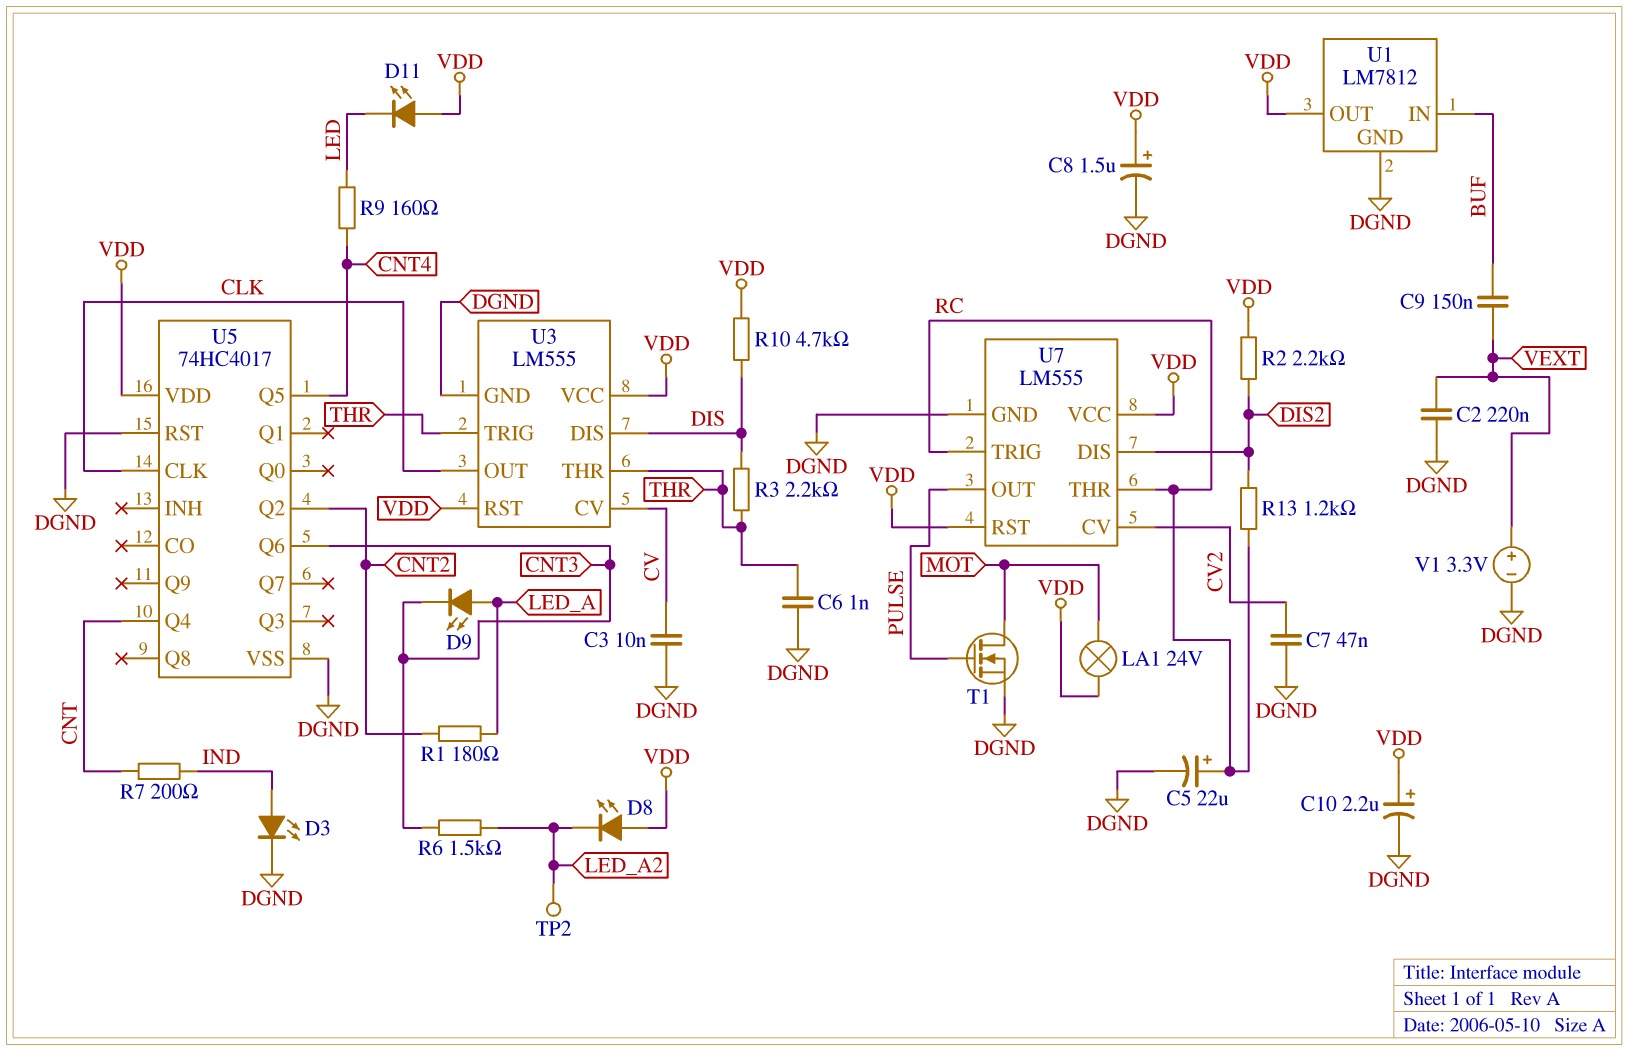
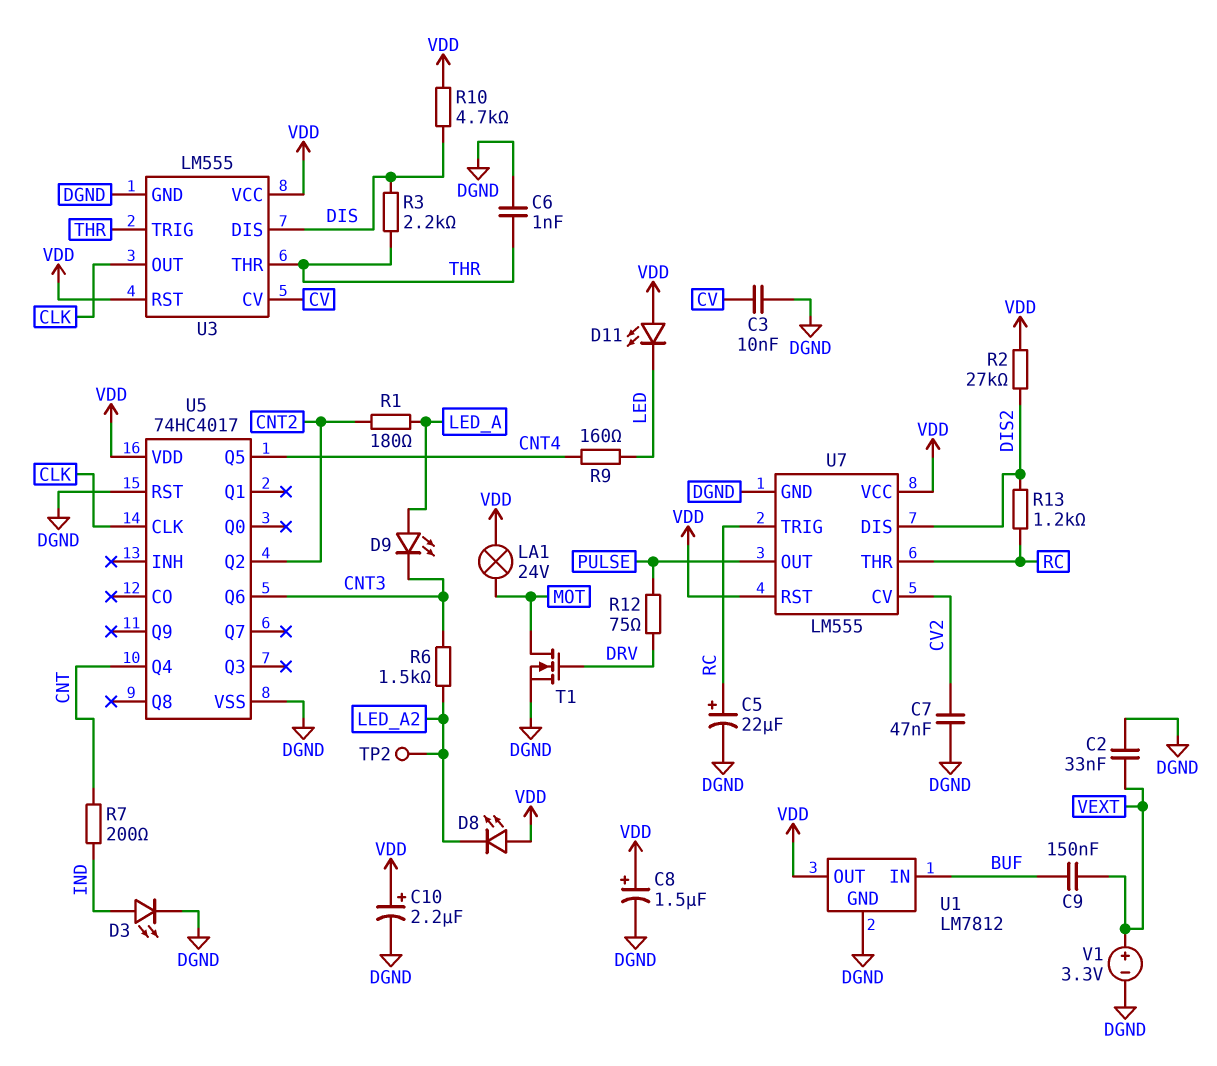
C2: 220nF (DGND, VEXT) -> 33nF (DGND, VEXT)
R2: 2.2k (DIS2, VDD) -> 27k (DIS2, VDD)
R12: none -> 75 (DRV, PULSE)
T1: NMOS (G PULSE, D MOT, S DGND) -> NMOS (G DRV, D MOT, S DGND)

